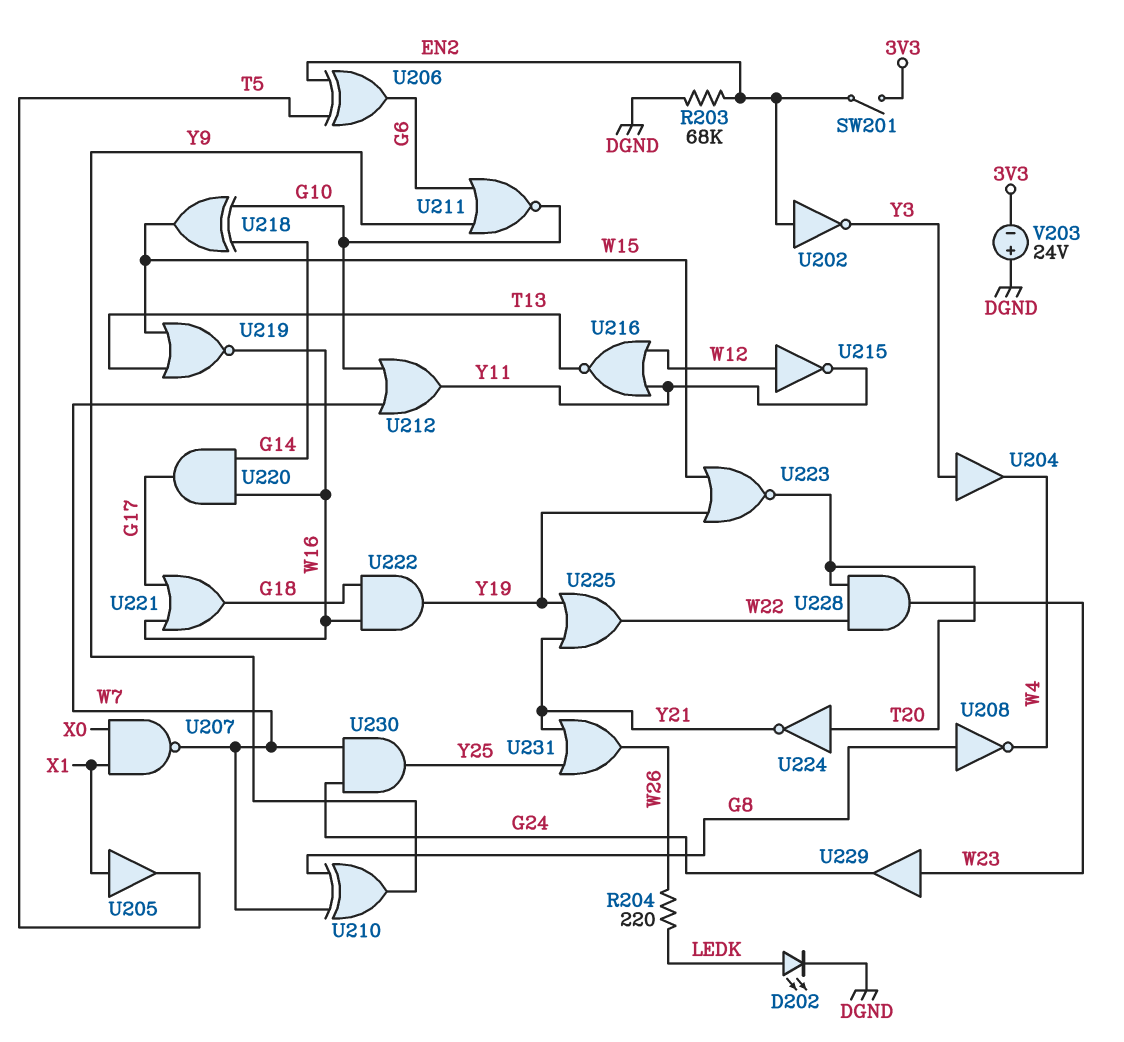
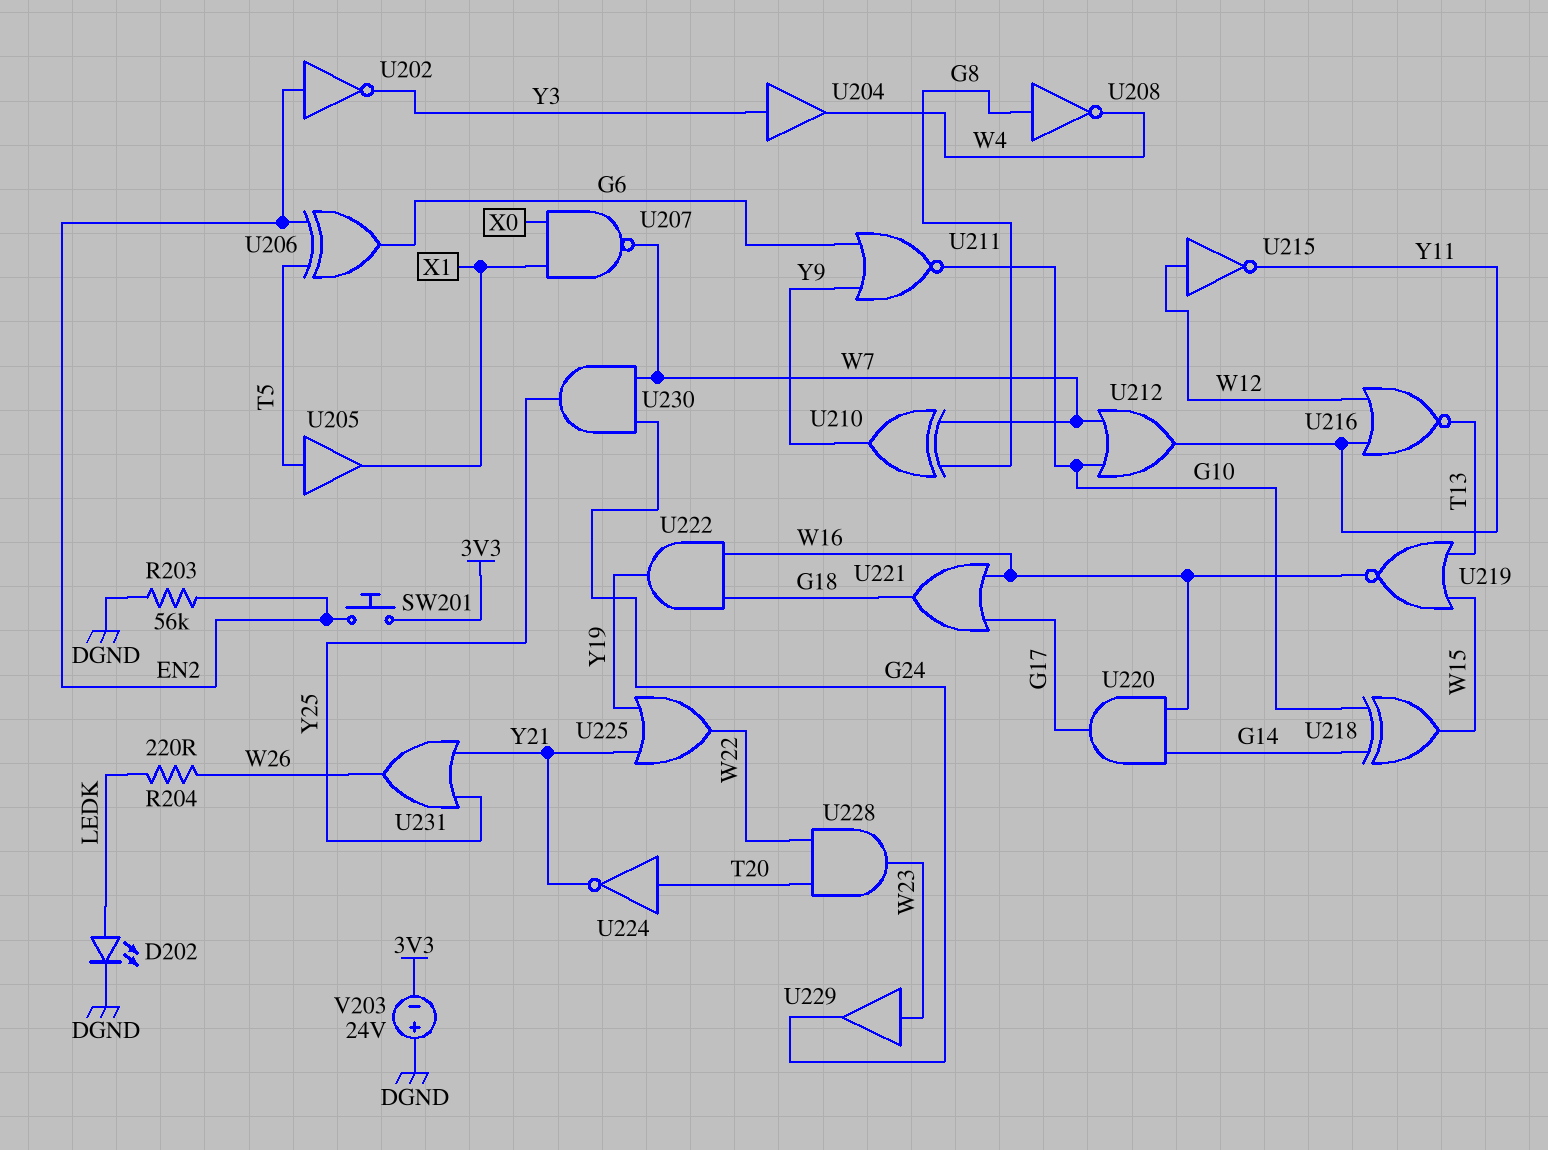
R203: 68k (DGND, EN2) -> 56k (DGND, EN2)
SW201: switch (3V3, EN2) -> button (3V3, EN2)
U205: buffer (in X1, out T5) -> buffer (in T5, out X1)
U223: NOR (in W15, in Y19, out T20) -> none

